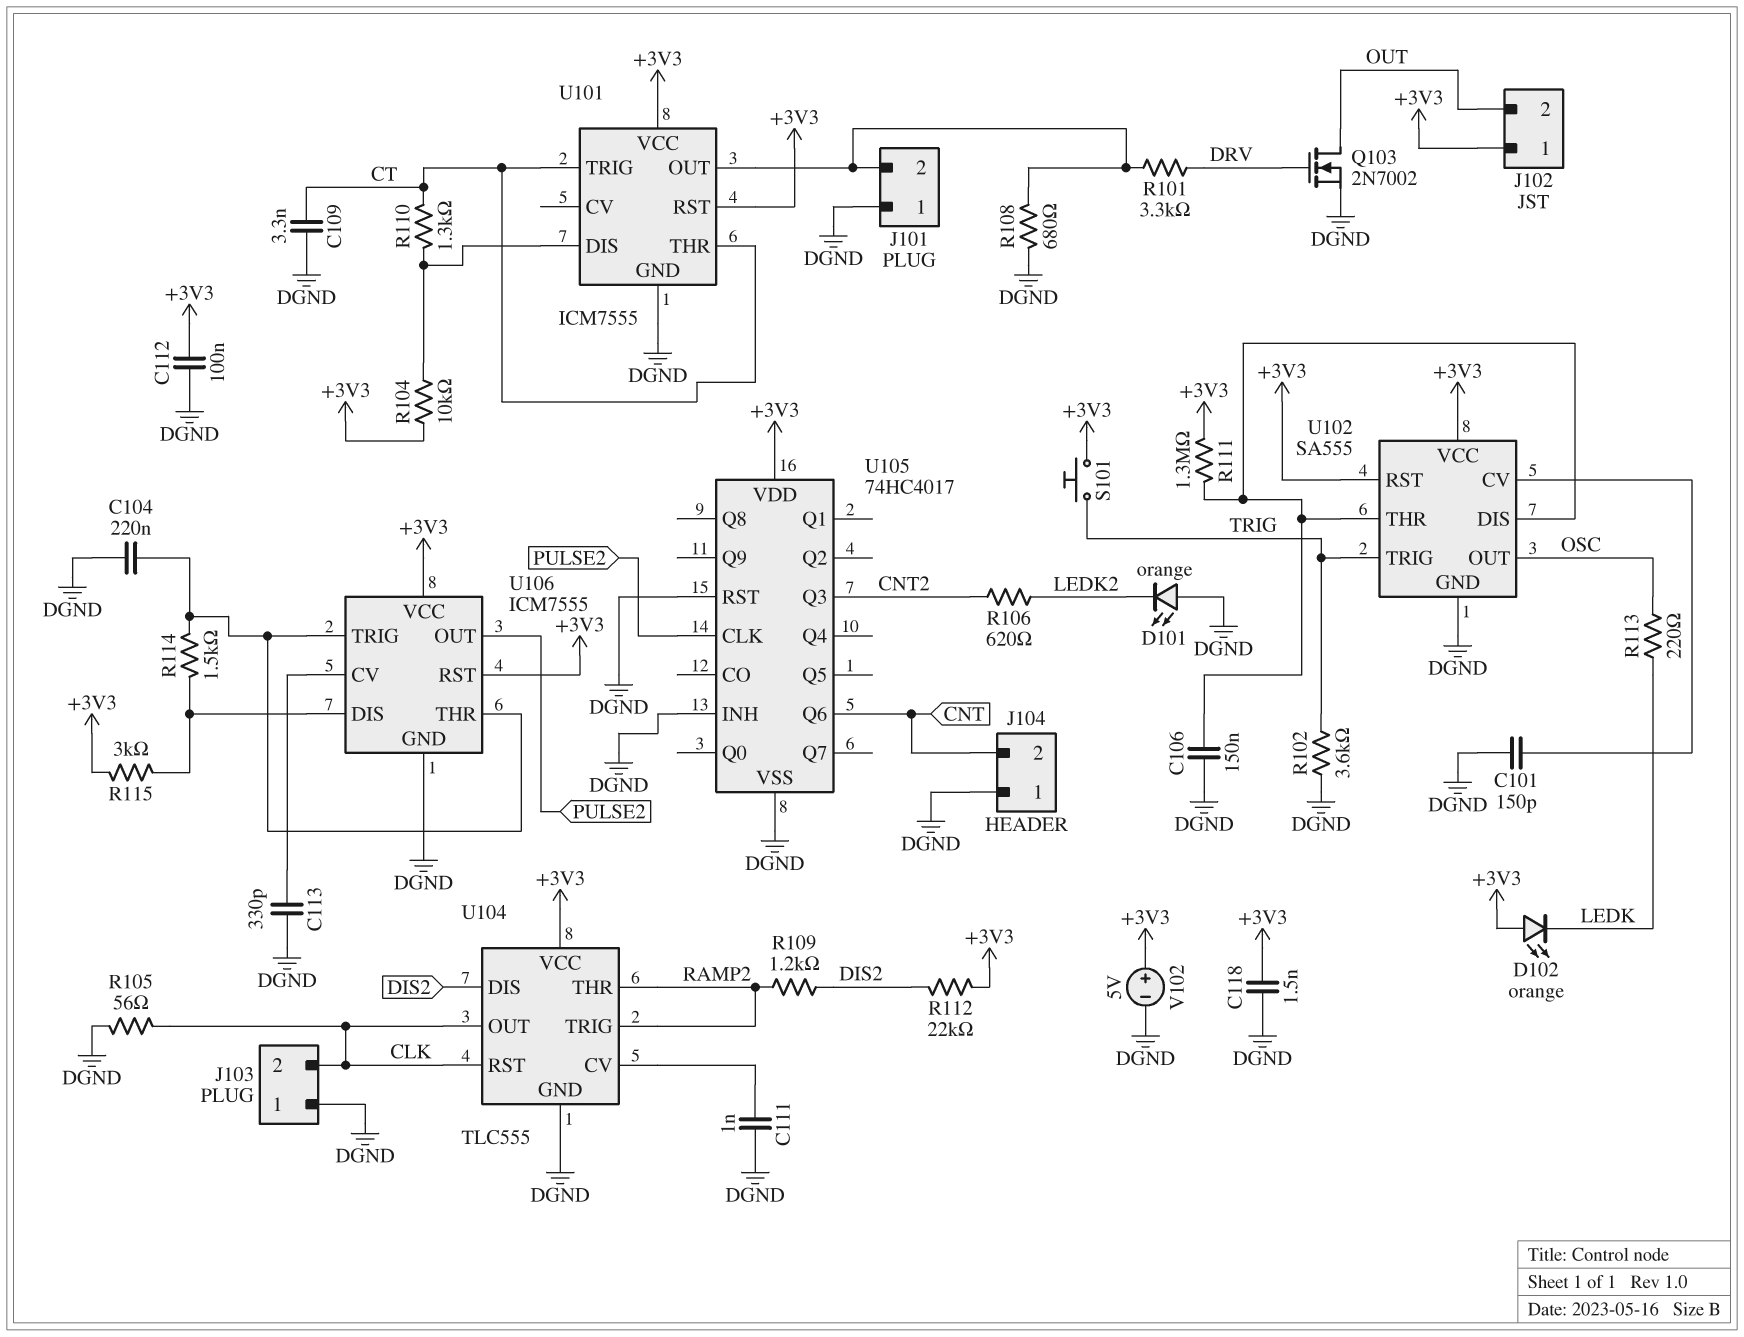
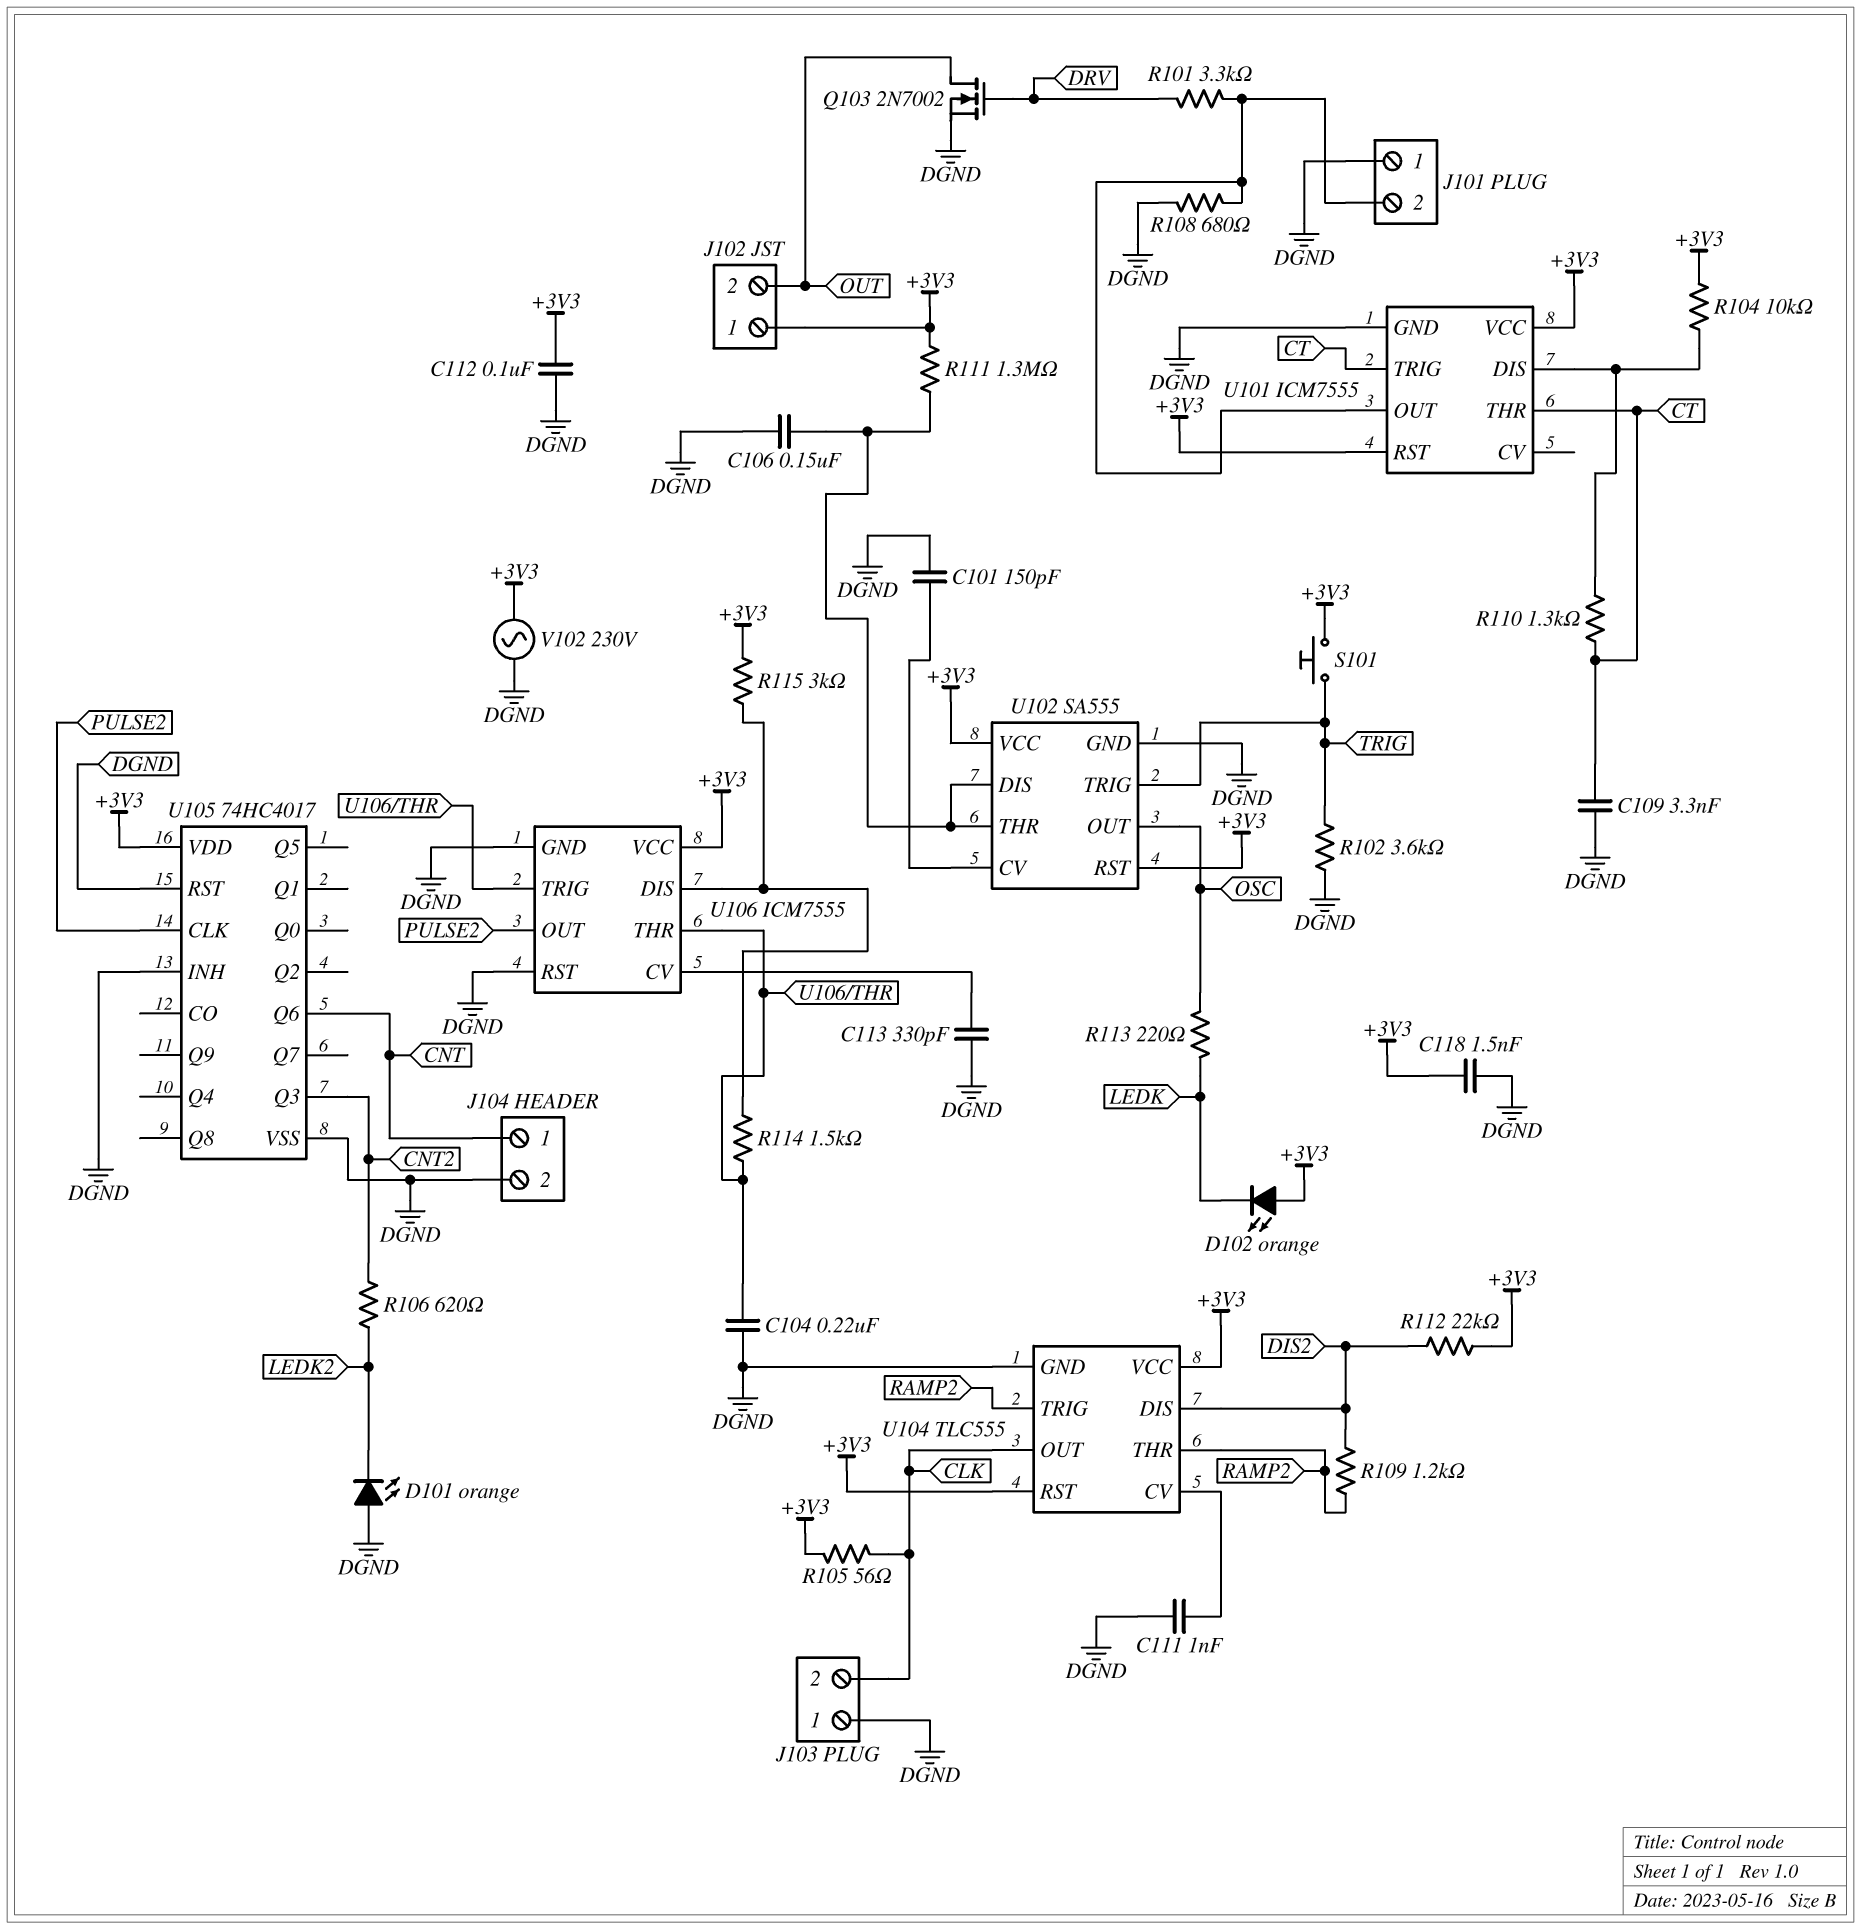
J104 pin 1: DGND -> CNT
J104 pin 2: CNT -> DGND
R105: 56 (CLK, DGND) -> 56 (+3V3, CLK)
U104 pin RST: CLK -> +3V3
U106 pin RST: +3V3 -> DGND
V102: 5V (plus +3V3, minus DGND) -> AC 230V (+3V3, DGND)

